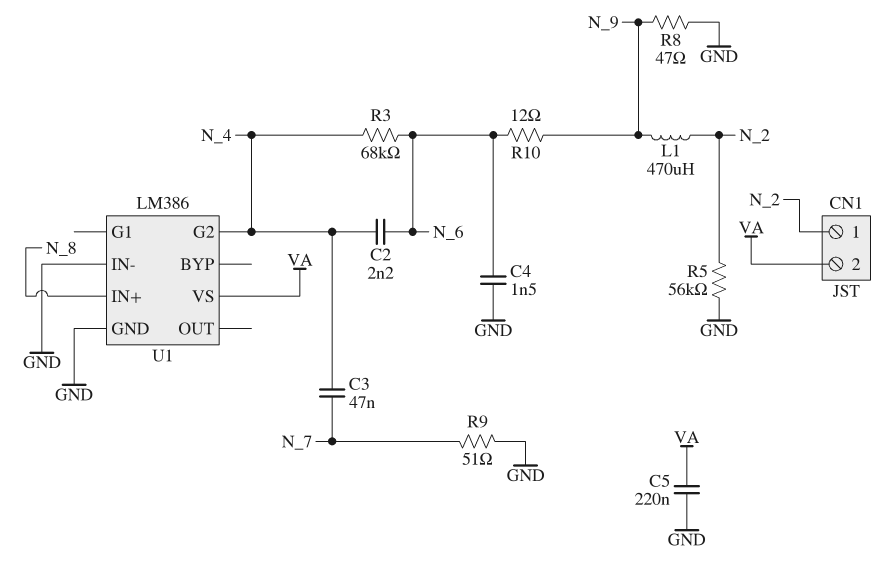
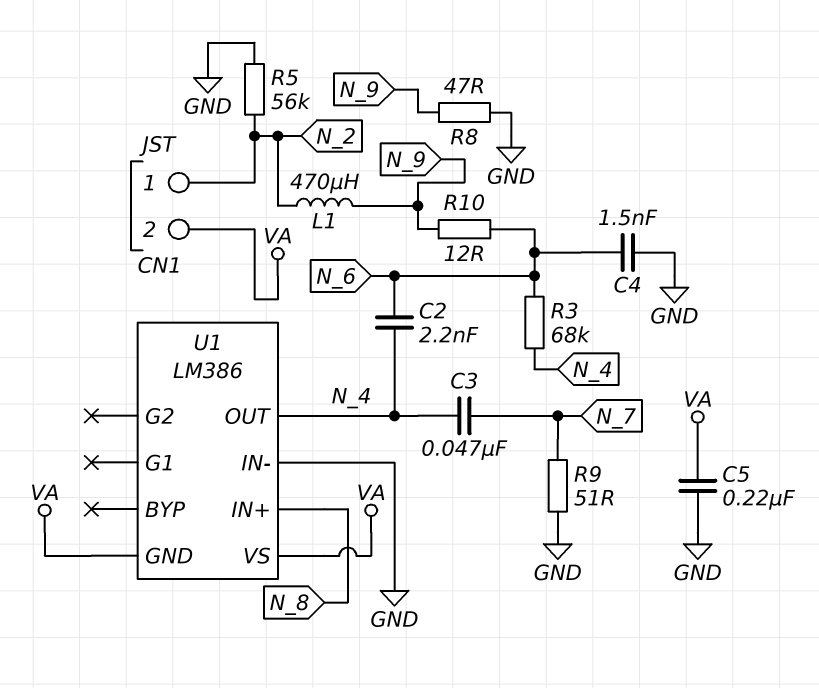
U1 pin G2: N_4 -> none
U1 pin GND: GND -> VA
U1 pin OUT: none -> N_4

